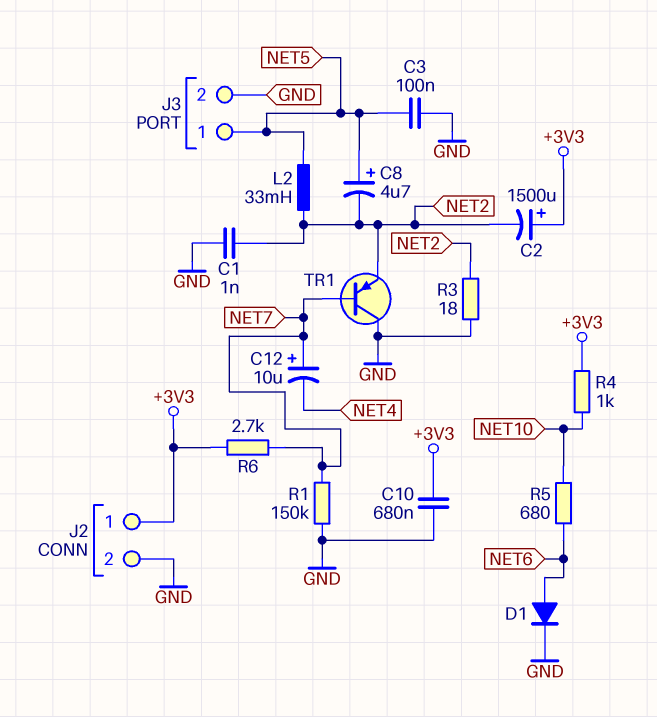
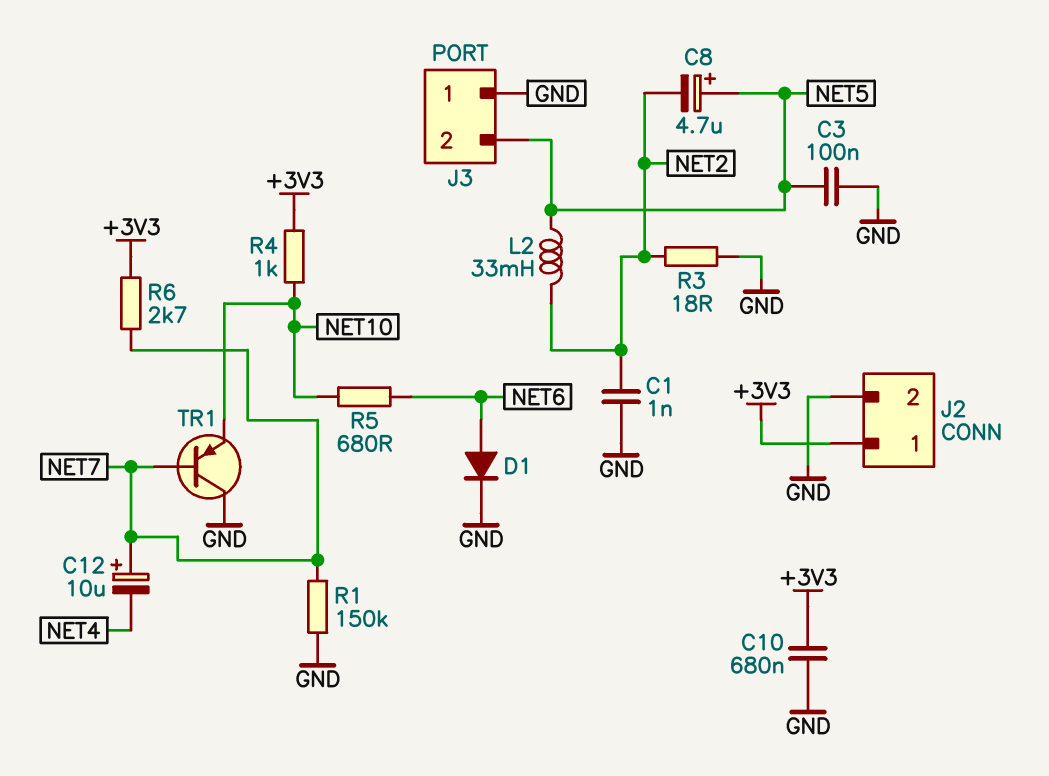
C2: 1500uF (plus +3V3, minus NET2) -> none
J3 pin 1: NET5 -> GND
J3 pin 2: GND -> NET5
TR1: PNP (B NET7, C GND, E NET2) -> PNP (B NET7, C GND, E NET10)

